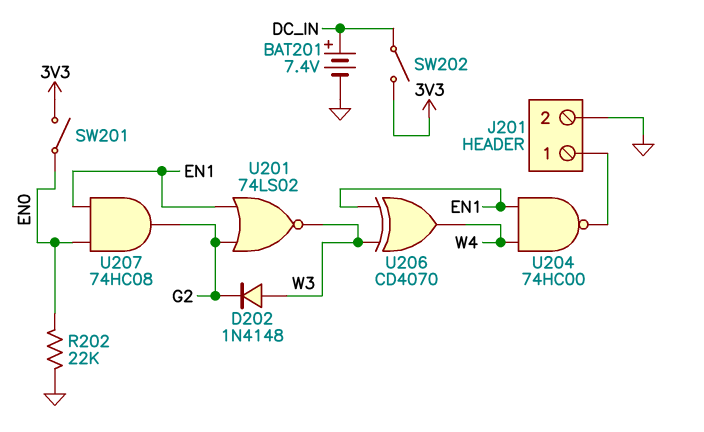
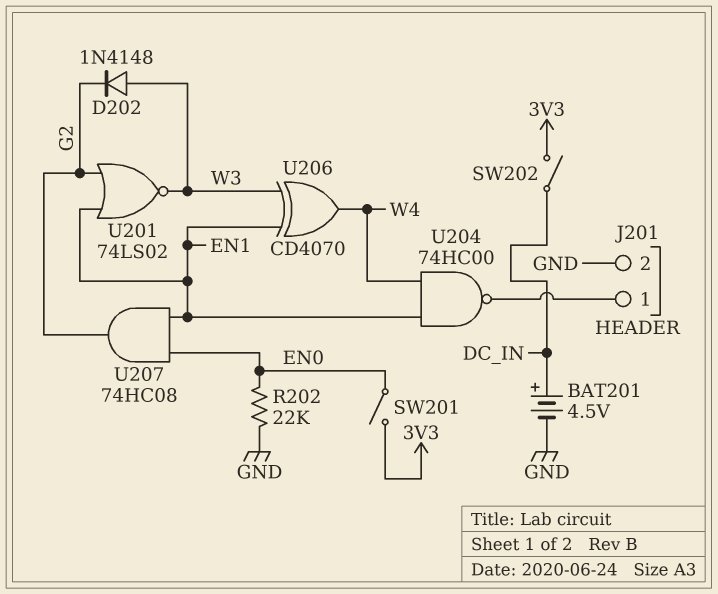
BAT201: 7.4V (plus DC_IN, minus GND) -> 4.5V (plus DC_IN, minus GND)

